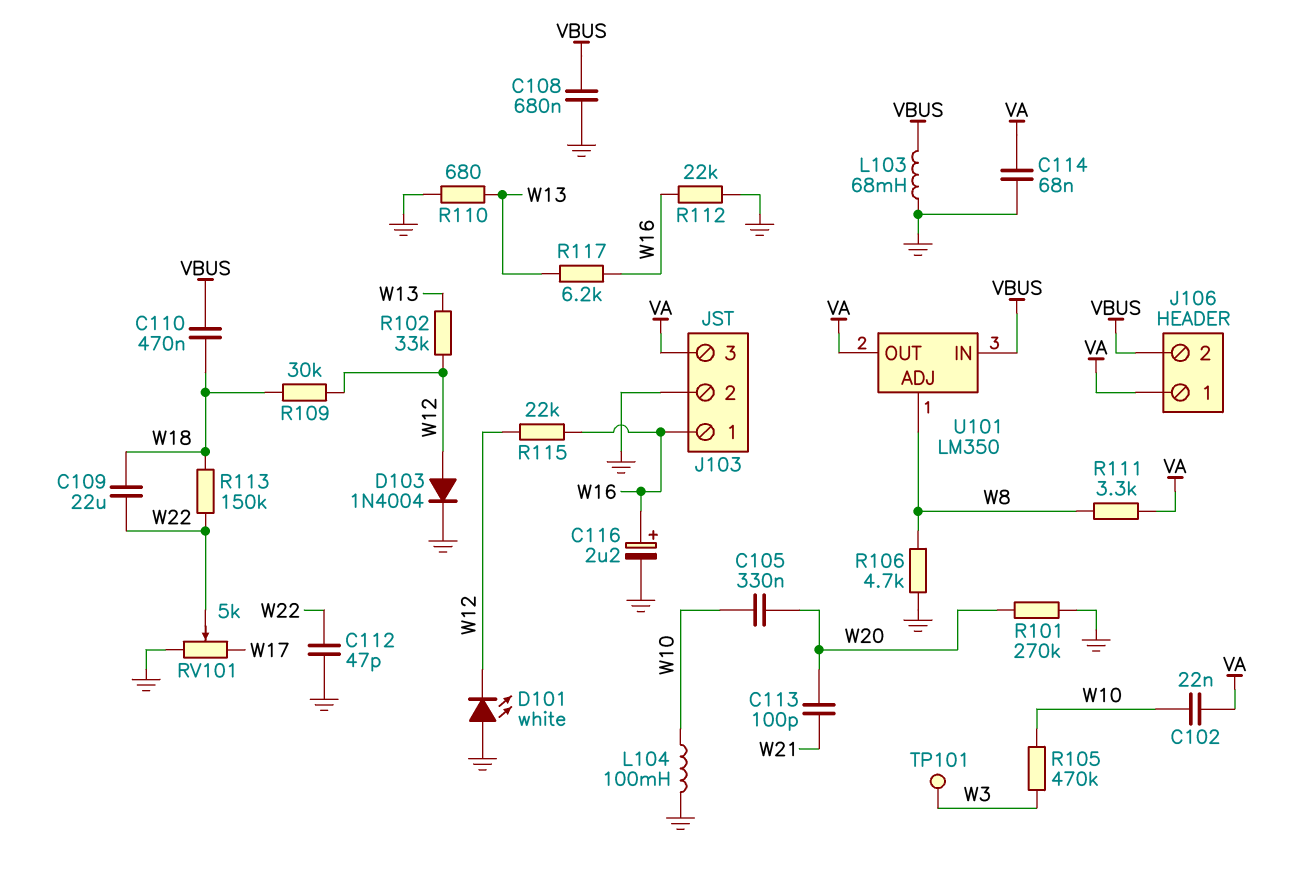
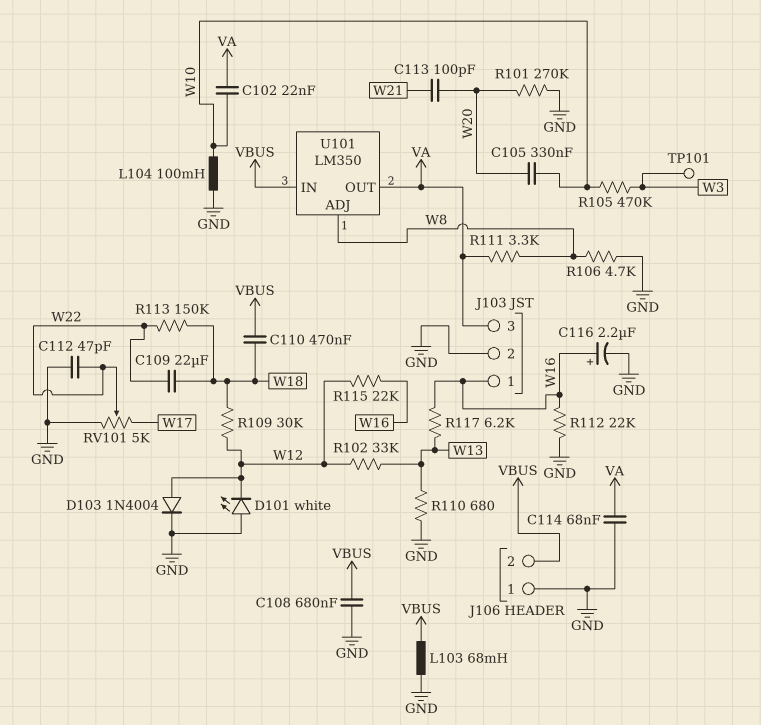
J106 pin 1: VA -> GND

